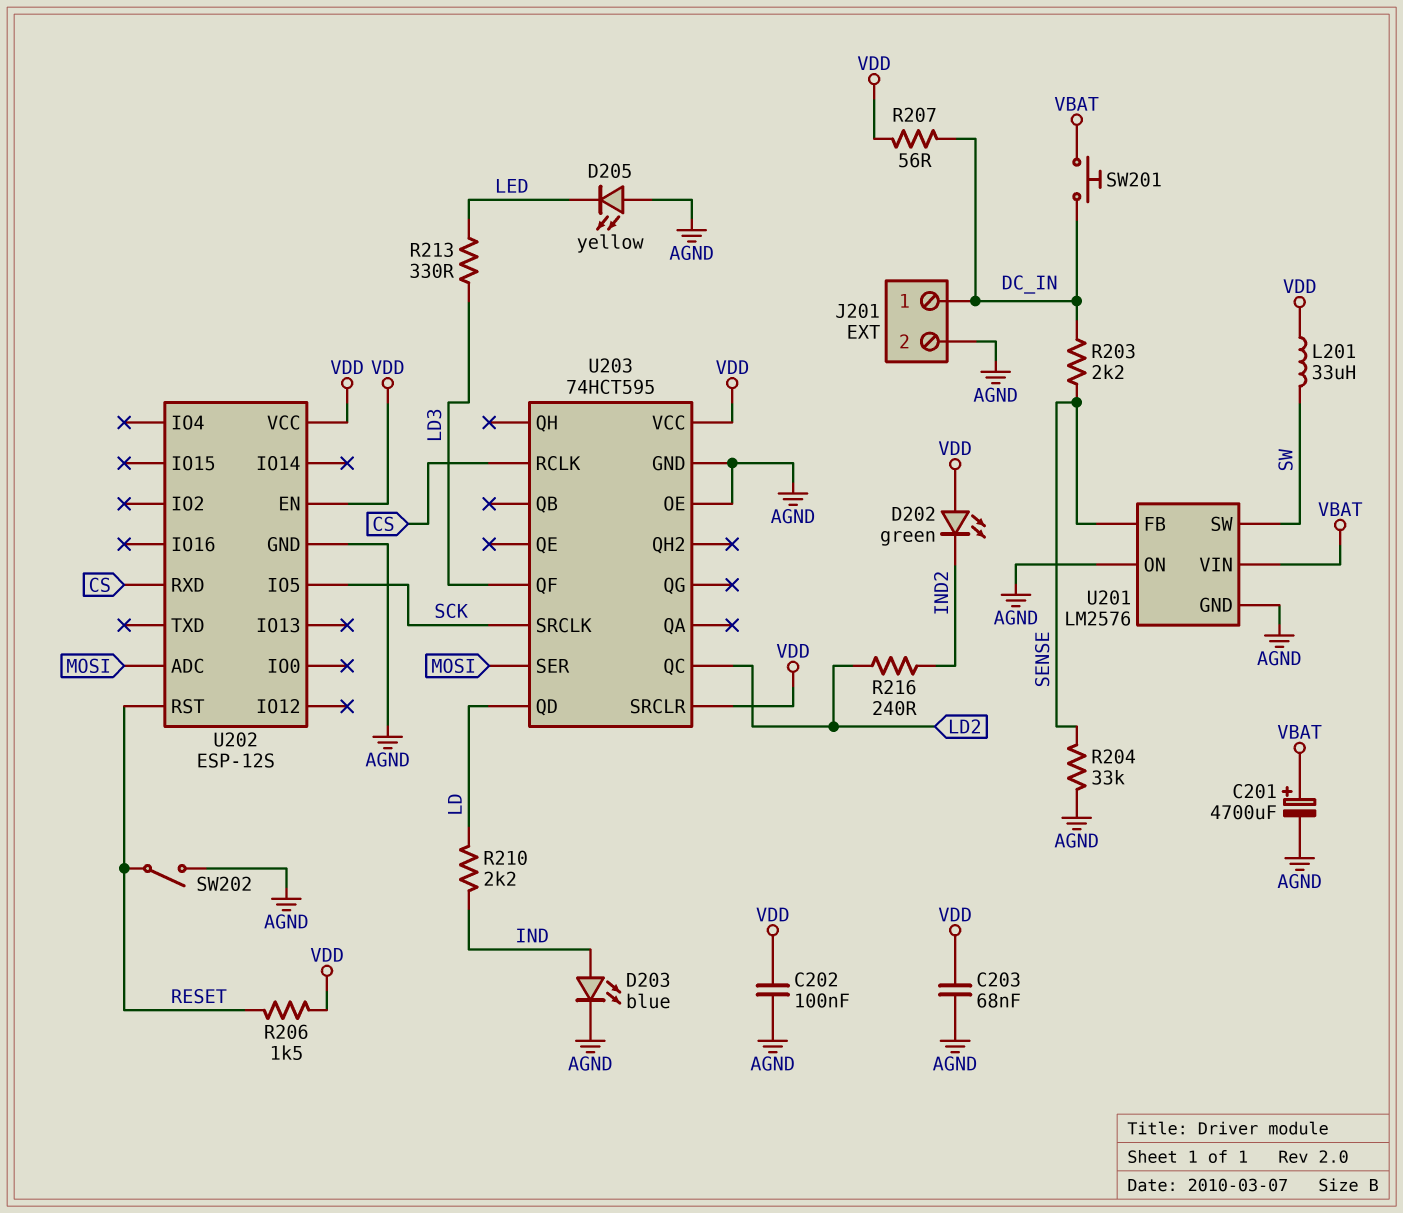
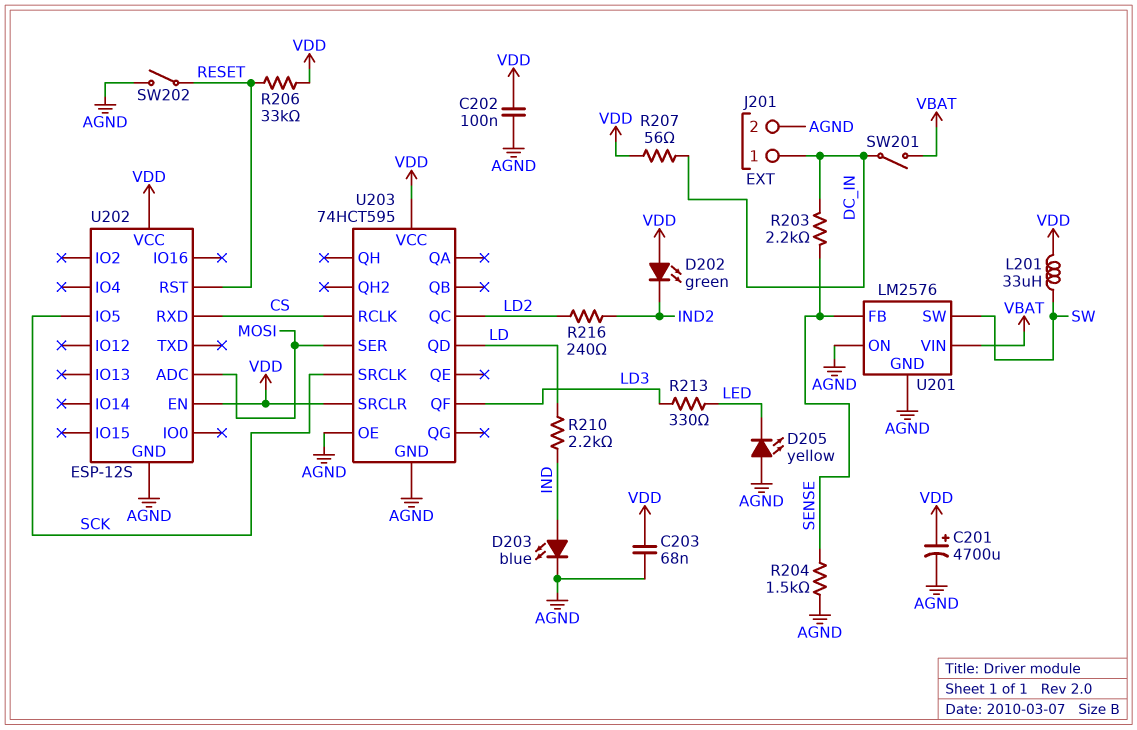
C201: 4700uF (plus VBAT, minus AGND) -> 4700uF (plus VDD, minus AGND)
R204: 33k (AGND, SENSE) -> 1.5k (AGND, SENSE)
R206: 1.5k (RESET, VDD) -> 33k (RESET, VDD)
SW201: button (DC_IN, VBAT) -> switch (DC_IN, VBAT)

